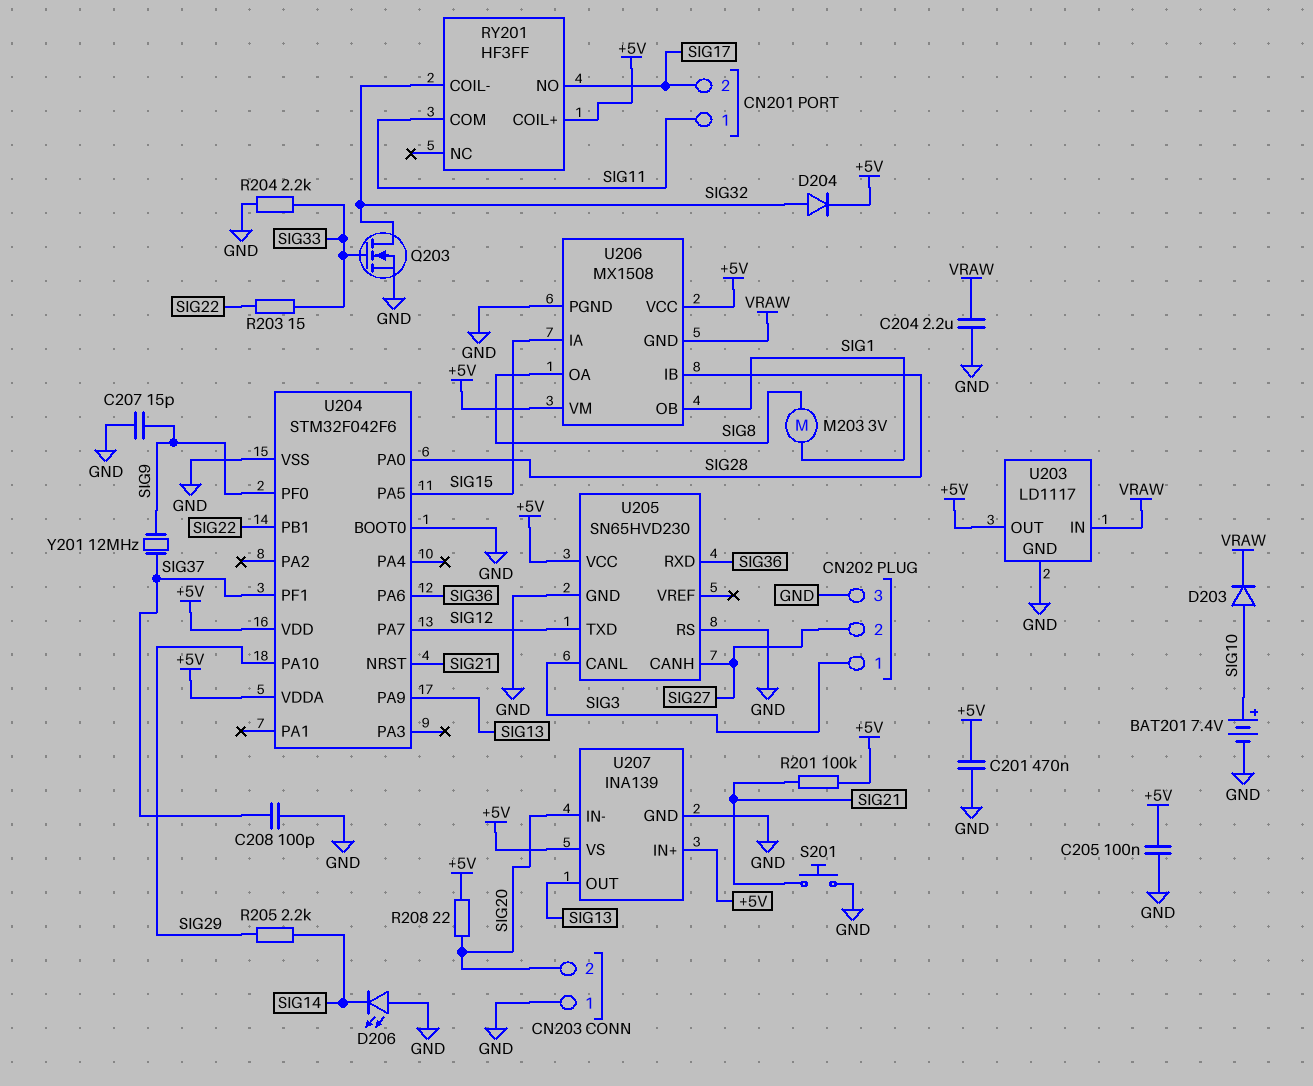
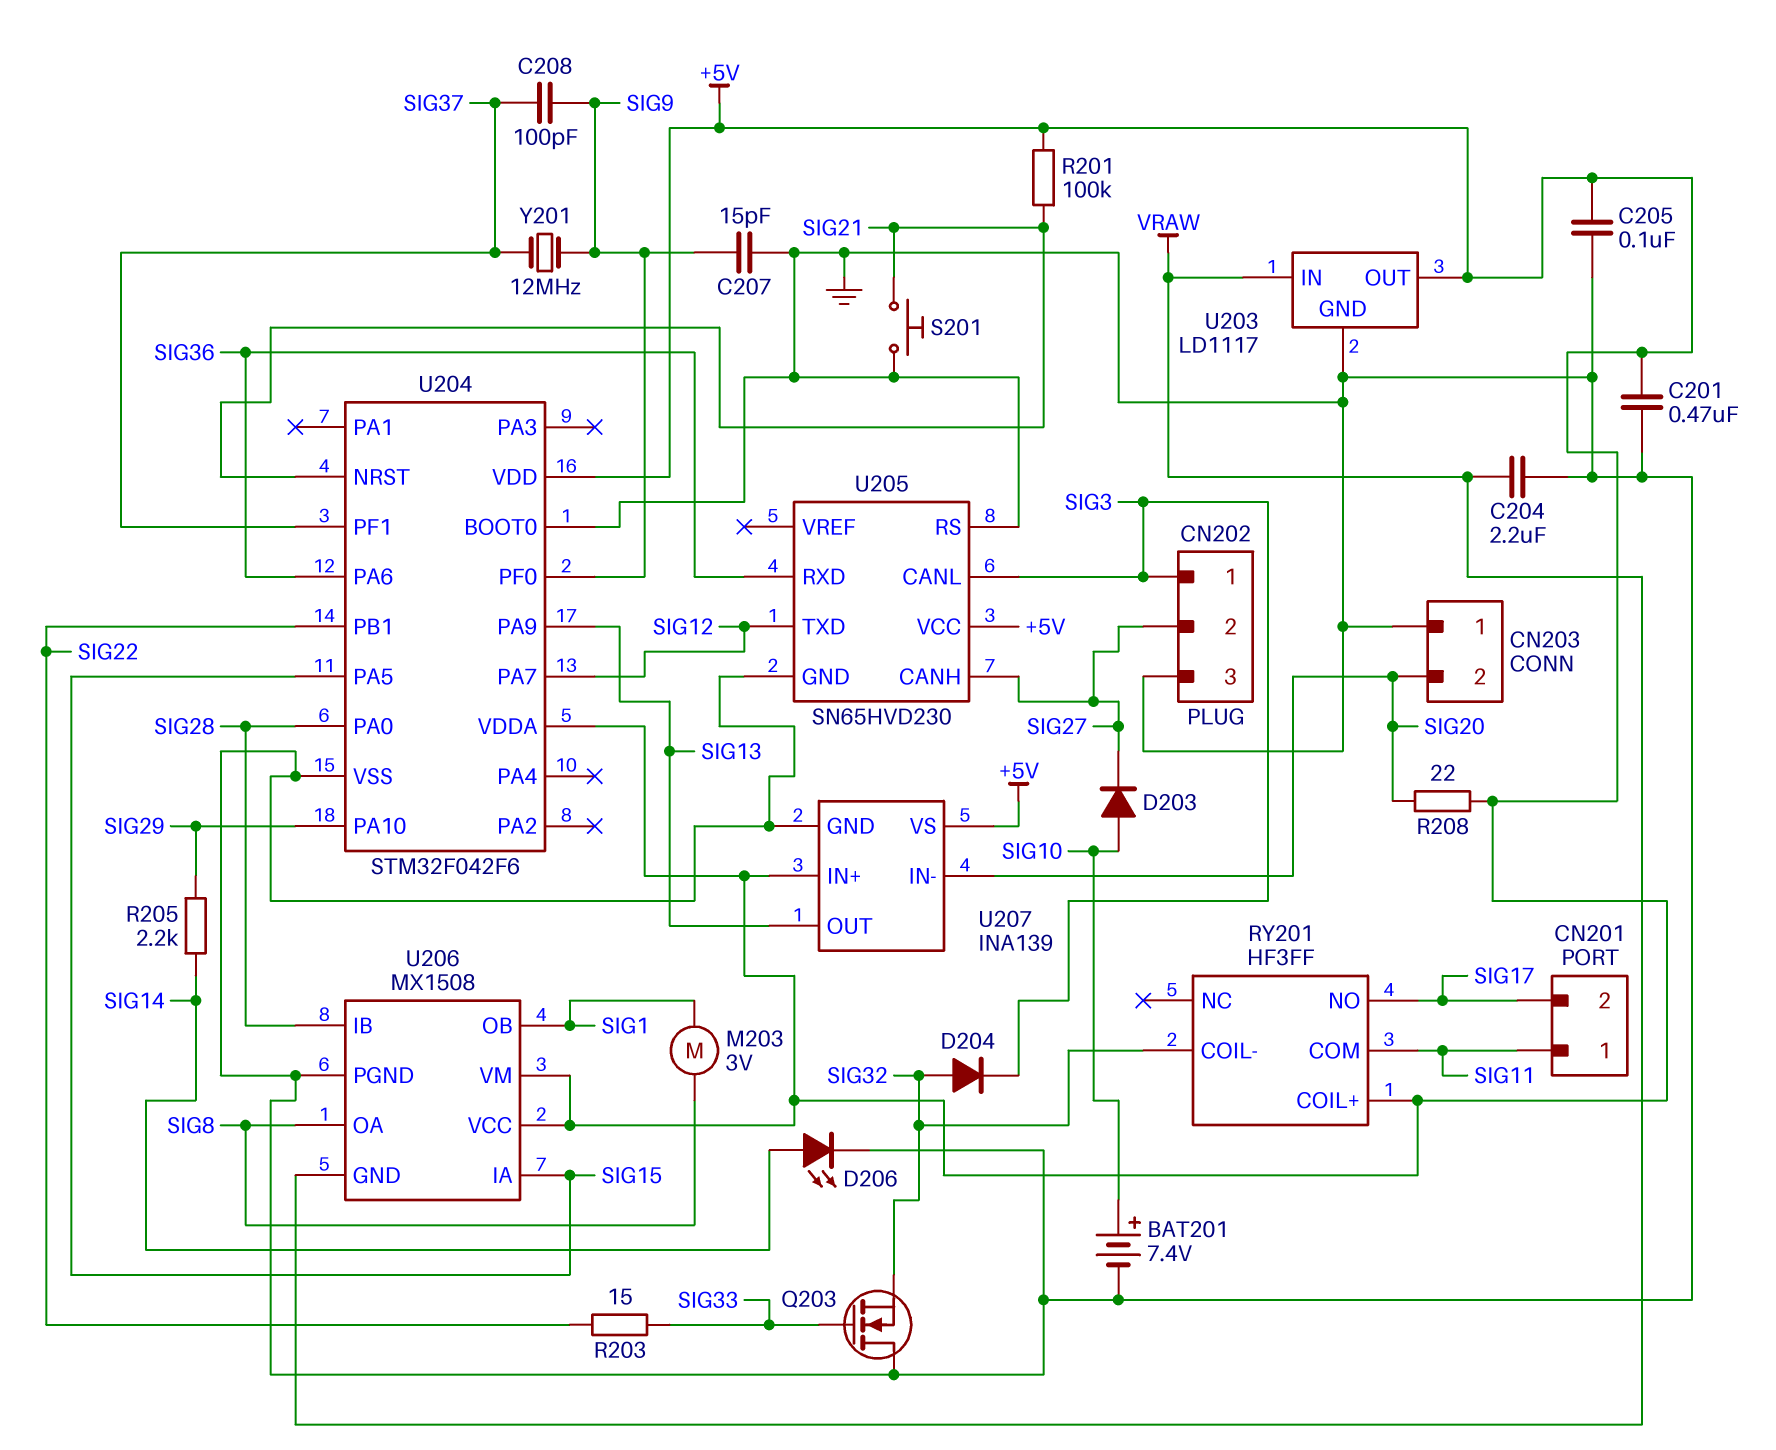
C208: 100pF (GND, SIG37) -> 100pF (SIG9, SIG37)
D203: diode (A SIG10, K VRAW) -> diode (A SIG10, K SIG27)
D204: diode (A SIG32, K +5V) -> diode (A SIG32, K SIG3)
D206: LED (A GND, K SIG14) -> LED (A SIG14, K GND)
Q203: NMOS (G SIG33, D SIG32, S GND) -> NMOS (G SIG33, D GND, S SIG32)
R204: 2.2k (GND, SIG33) -> none

